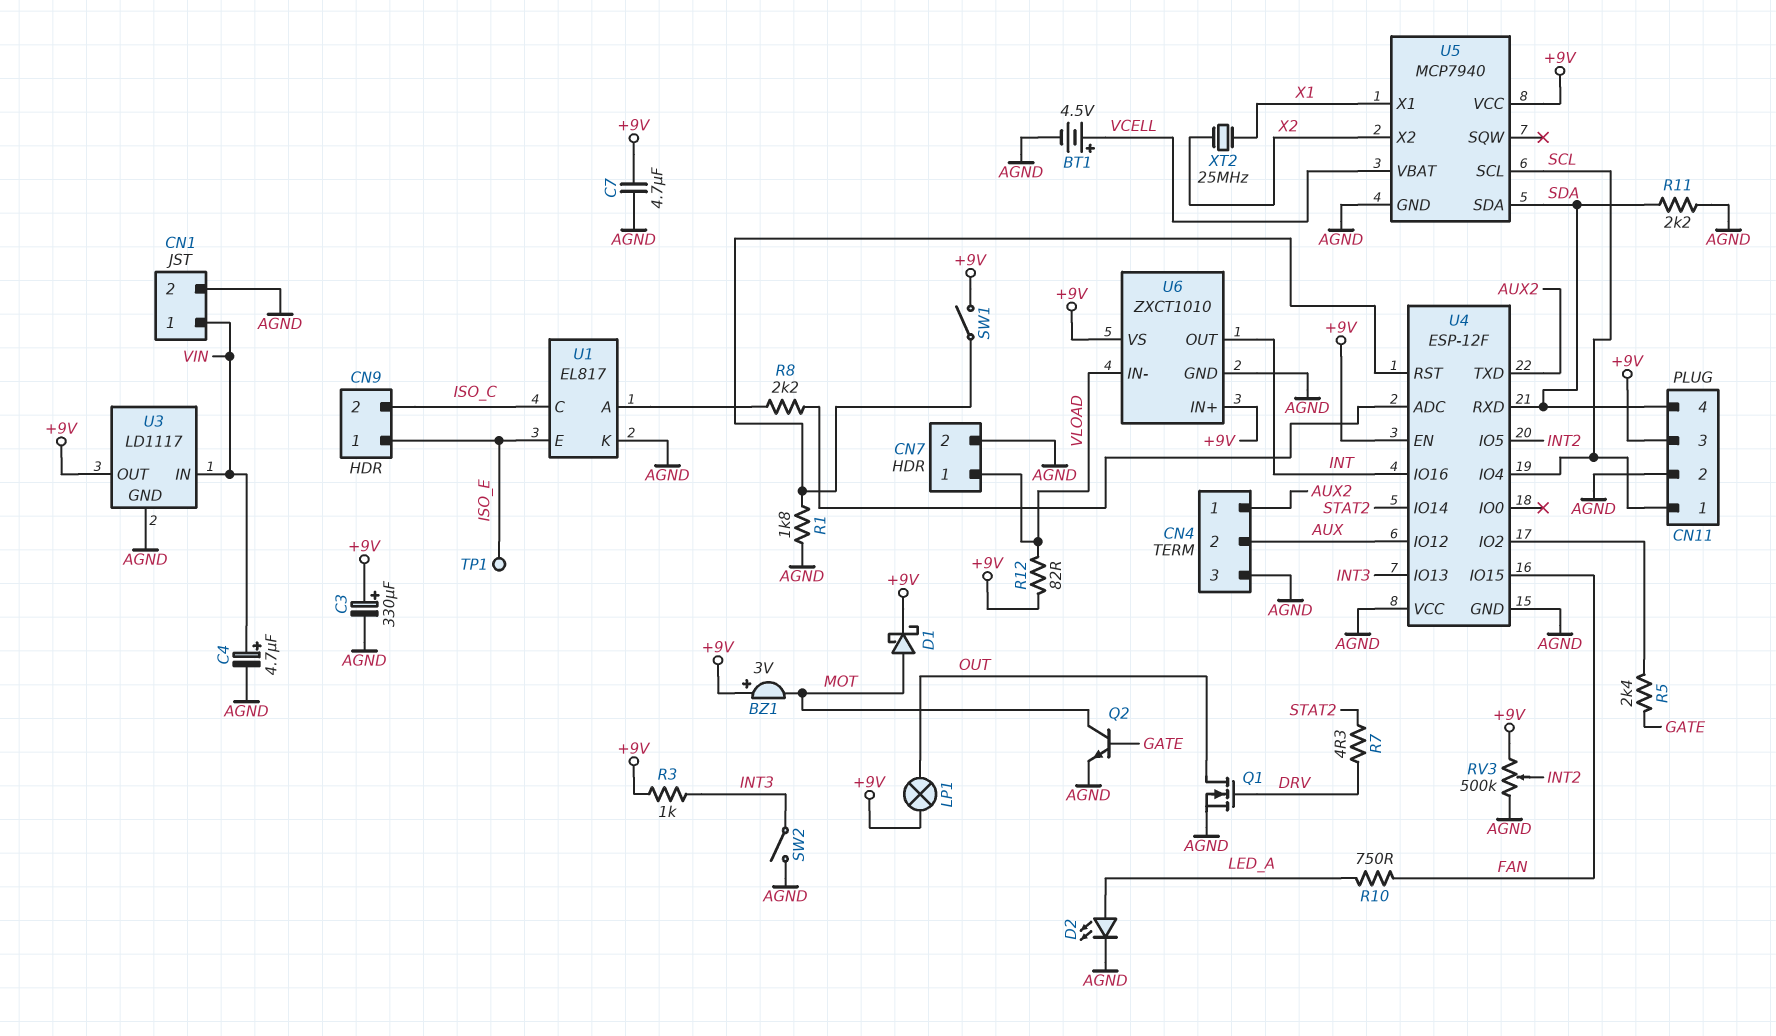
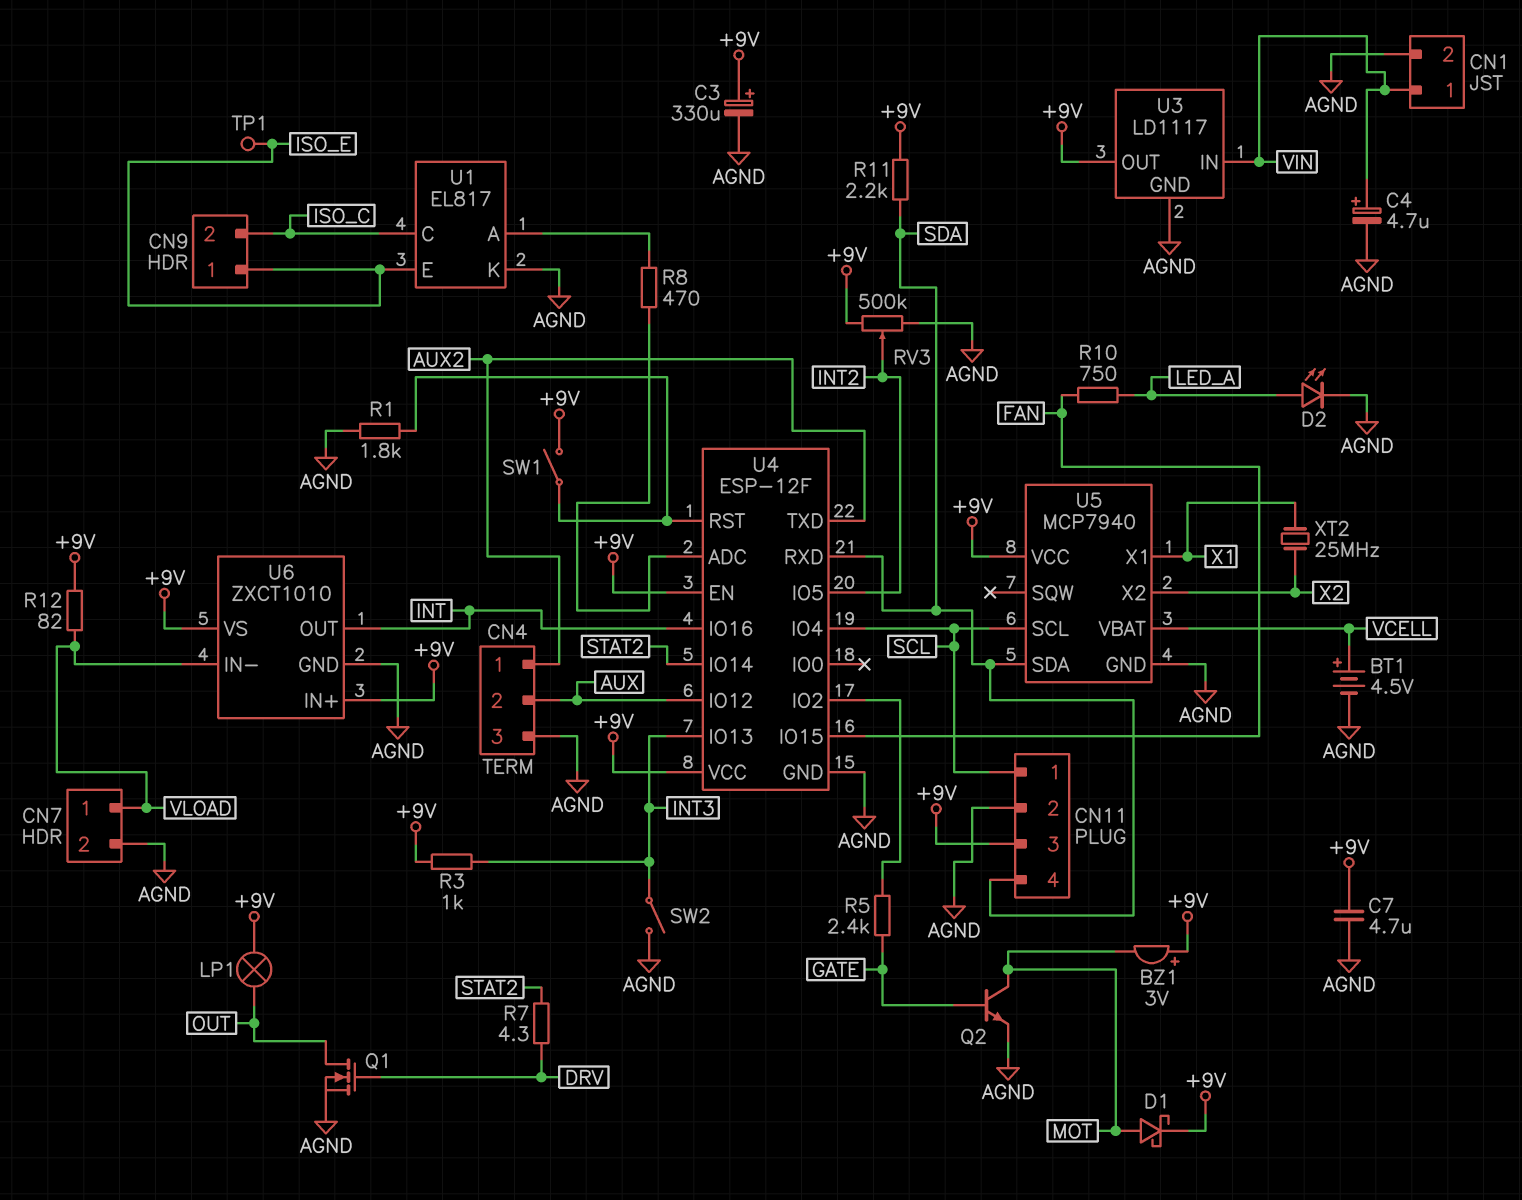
R8: 2.2k (U1/A, U4/ADC) -> 470 (U1/A, U4/ADC)
R11: 2.2k (AGND, SDA) -> 2.2k (+9V, SDA)
U4 pin VCC: AGND -> +9V

